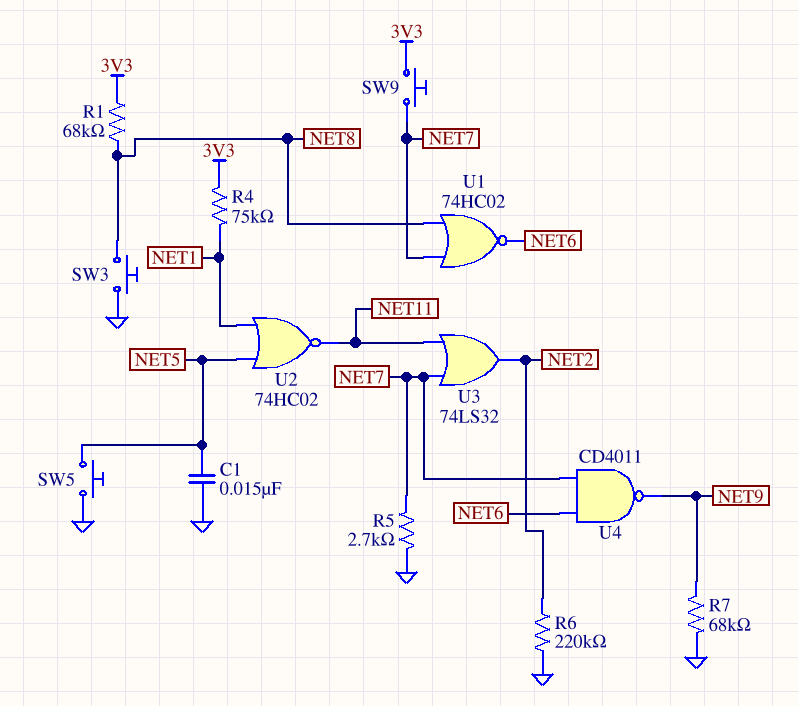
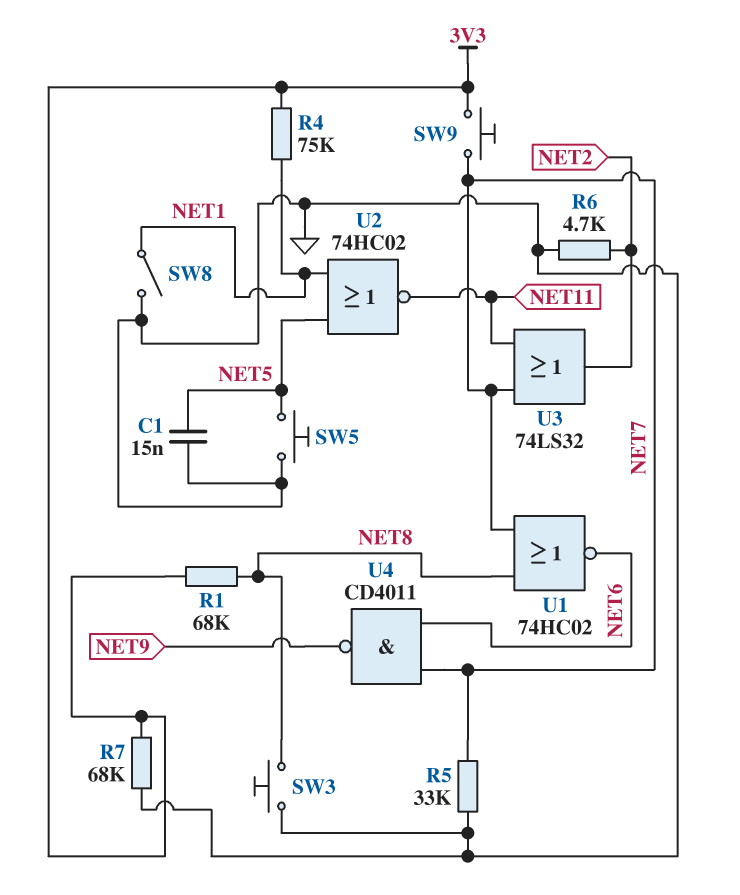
R5: 2.7k (GND, NET7) -> 33k (GND, NET7)
R6: 220k (GND, NET2) -> 4.7k (GND, NET2)
R7: 68k (GND, NET9) -> 68k (3V3, GND)
SW8: none -> switch (GND, NET1)

